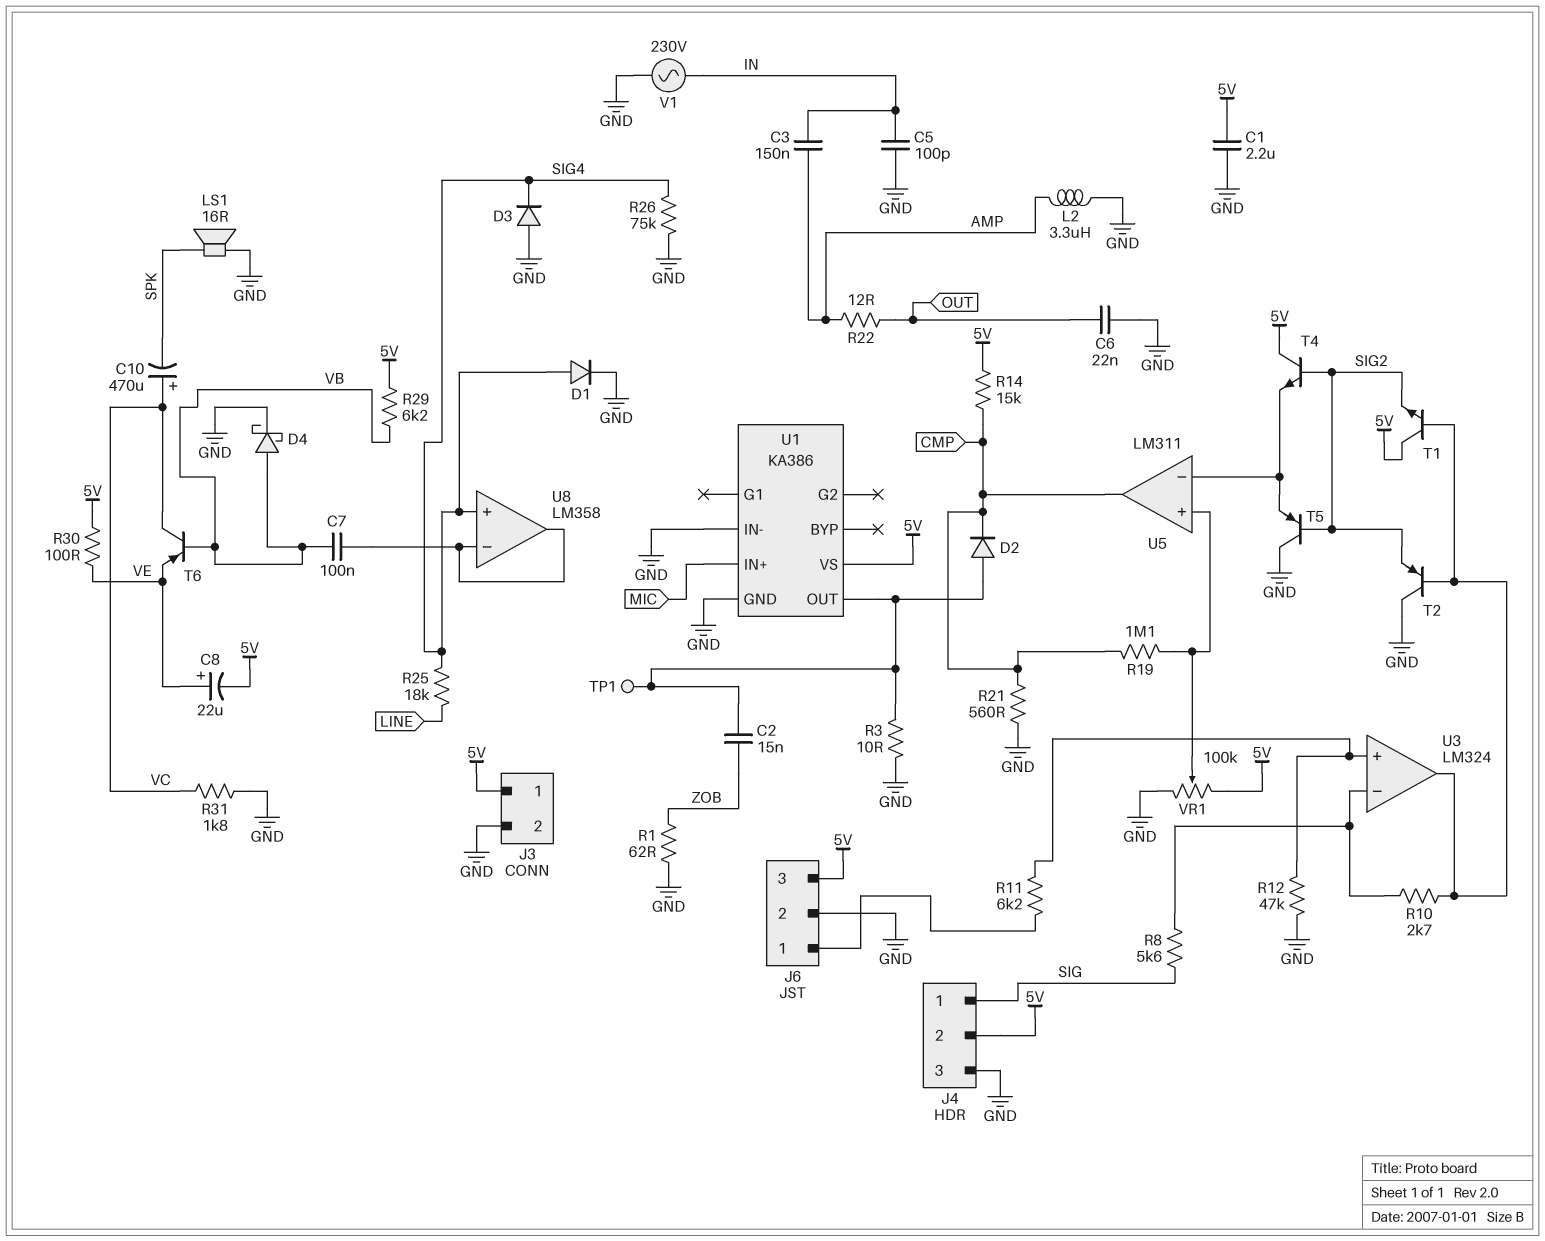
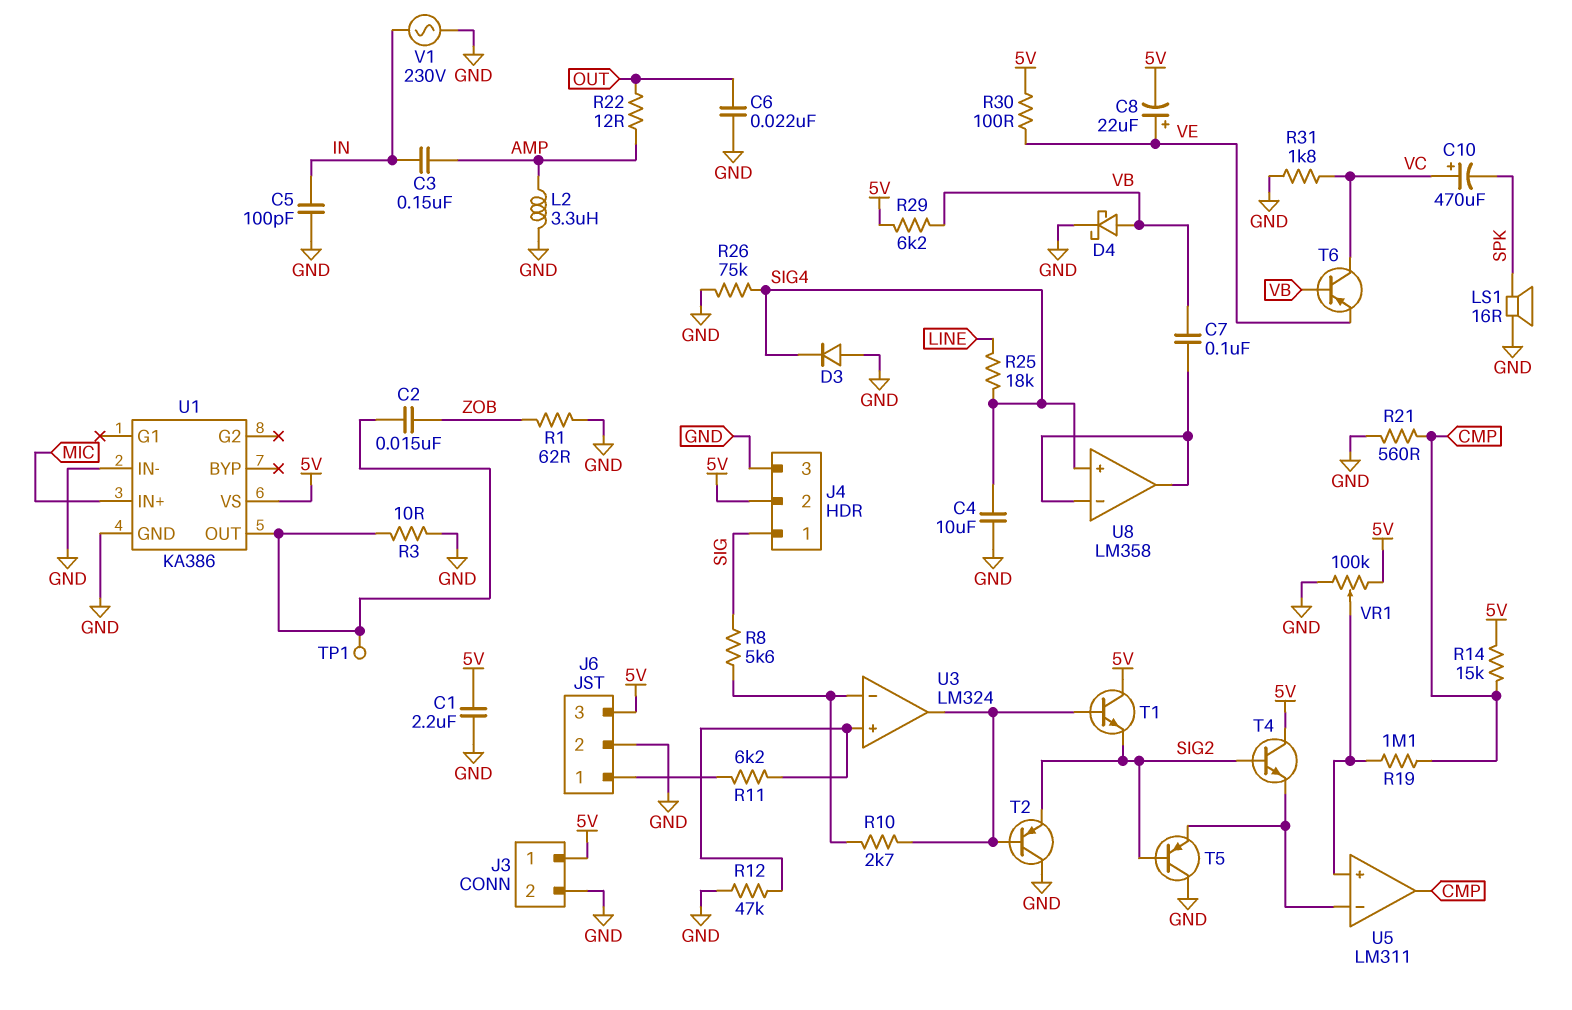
C4: none -> 10uF (GND, SIG4)
D1: diode (A SIG4, K GND) -> none
D2: diode (A U1/OUT, K CMP) -> none

